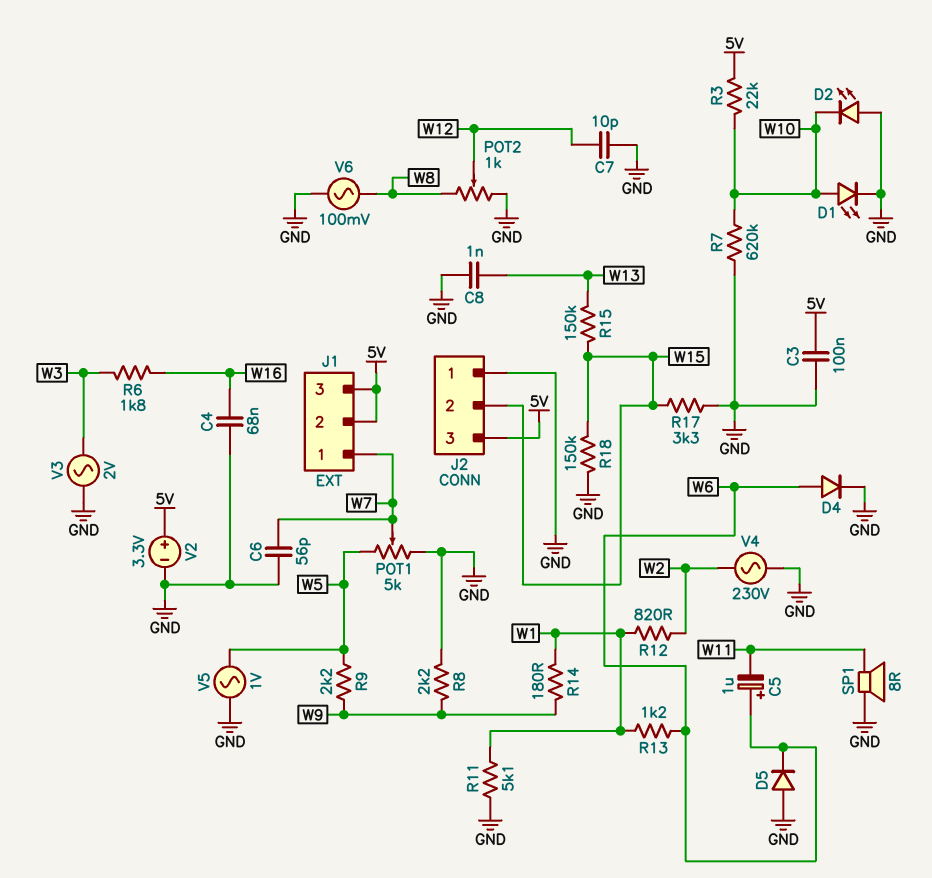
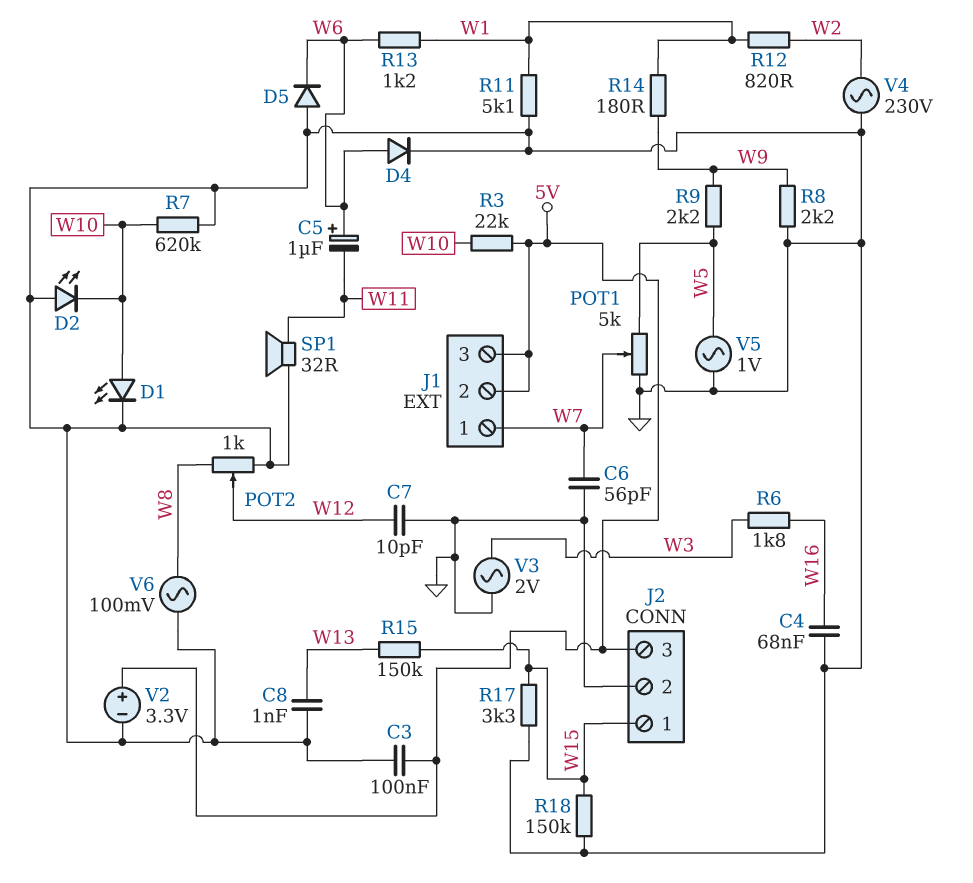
J2 pin 1: GND -> W15
J2 pin 2: W15 -> GND
SP1: speaker 8R (GND, W11) -> speaker 32R (GND, W11)

